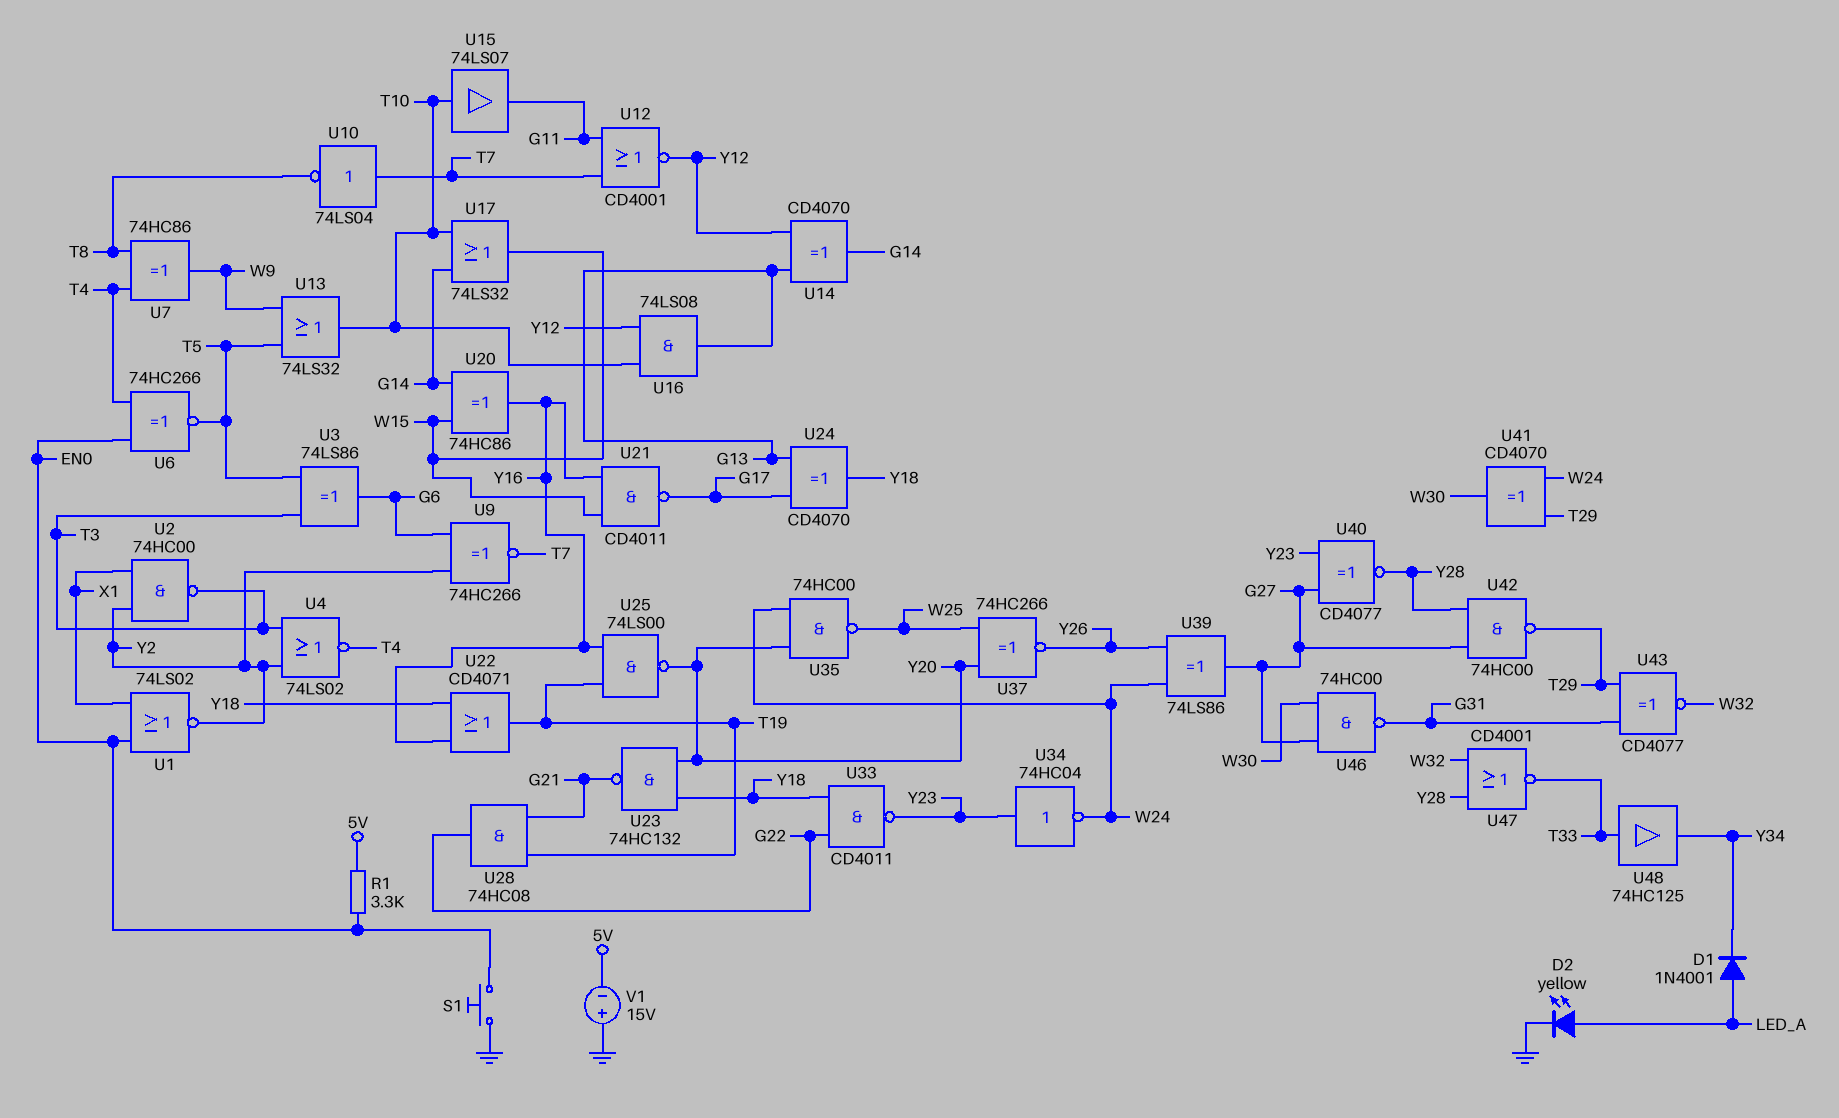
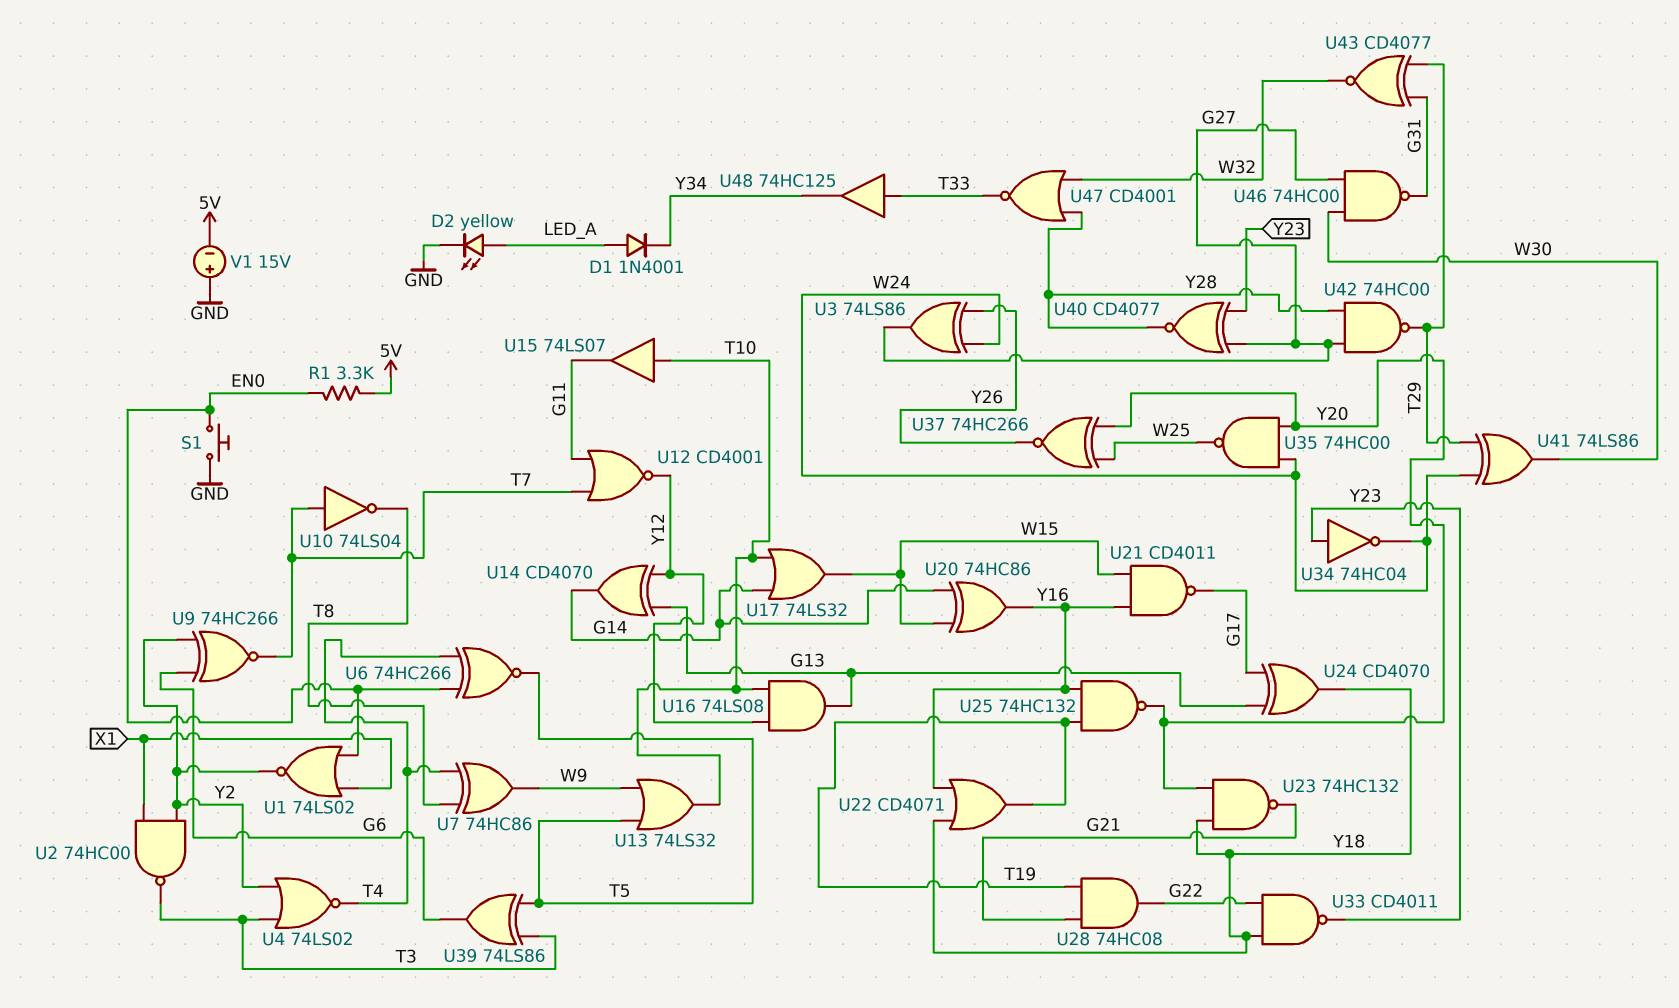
U3: XOR 74LS86 (in T3, in T5, out G6) -> XOR 74LS86 (in W24, in Y26, out G27)
U25: NAND 74LS00 (in T19, in Y16, out Y20) -> NAND 74HC132 (in T19, in Y16, out Y20)
U39: XOR 74LS86 (in W24, in Y26, out G27) -> XOR 74LS86 (in T3, in T5, out G6)
U41: XOR CD4070 (in T29, in W24, out W30) -> XOR 74LS86 (in T29, in W24, out W30)

